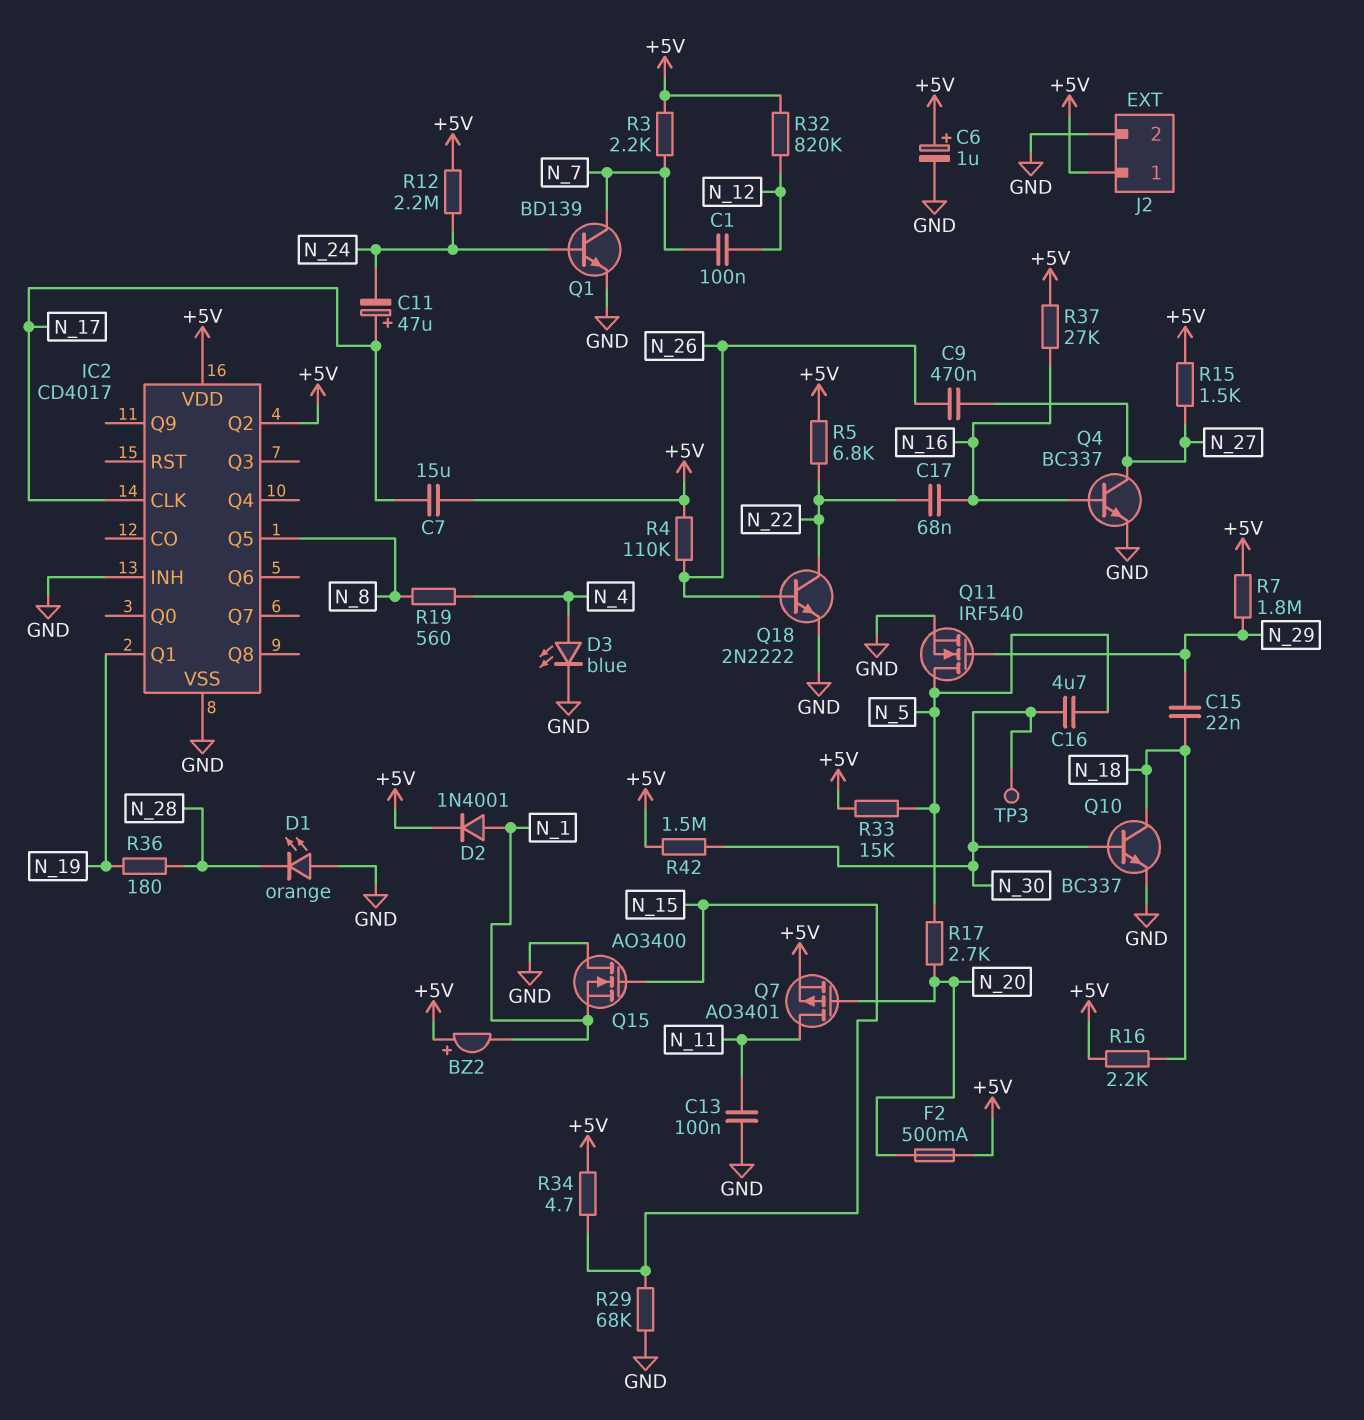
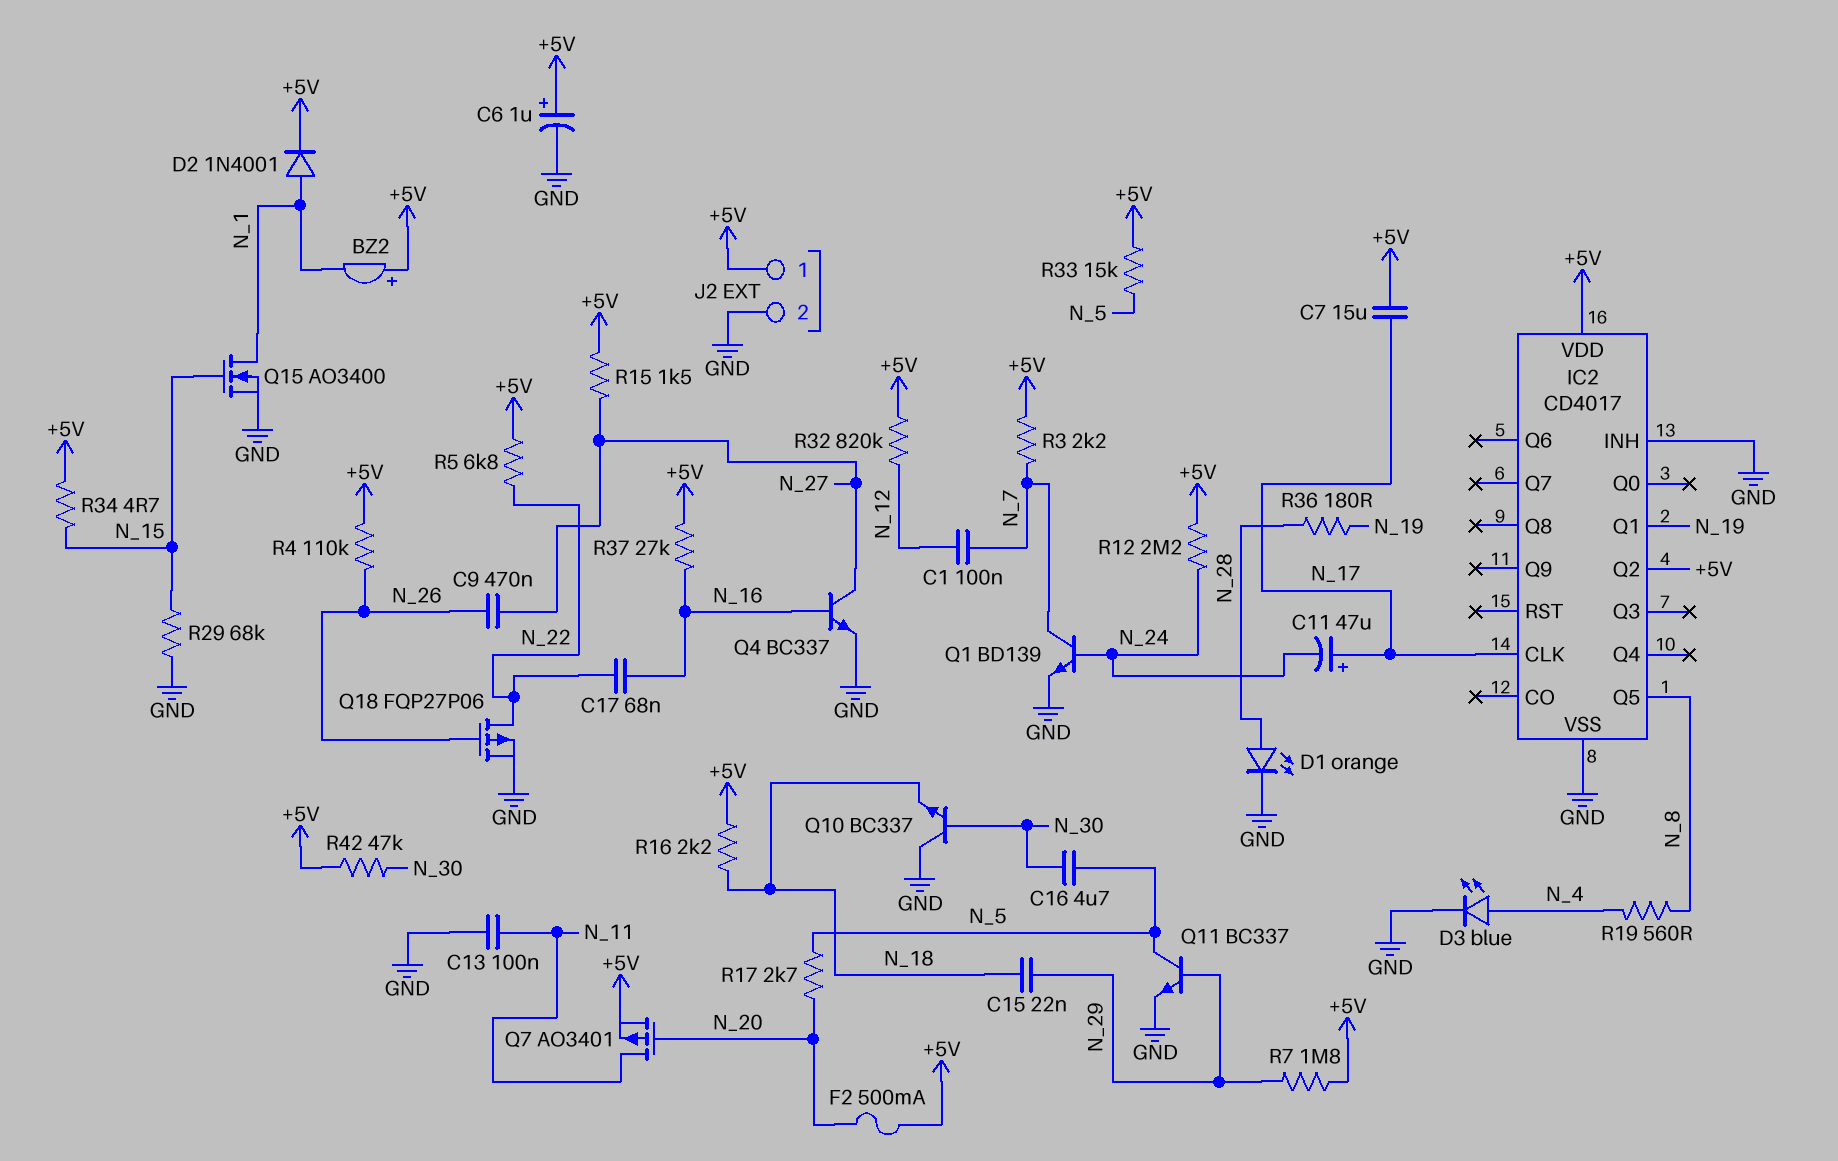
D1: LED orange (A GND, K N_28) -> LED orange (A N_28, K GND)
Q10: NPN BC337 (B N_30, C N_18, E GND) -> NPN BC337 (B N_30, C GND, E N_18)
Q11: NMOS IRF540 (G N_29, D N_5, S GND) -> NPN BC337 (B N_29, C N_5, E GND)
Q15: NMOS AO3400 (G N_15, D GND, S N_1) -> NMOS AO3400 (G N_15, D N_1, S GND)
Q18: NPN 2N2222 (B N_26, C N_22, E GND) -> PMOS FQP27P06 (G N_26, D N_22, S GND)
R42: 1.5M (+5V, N_30) -> 47k (+5V, N_30)
TP3: test point (N_30) -> none

